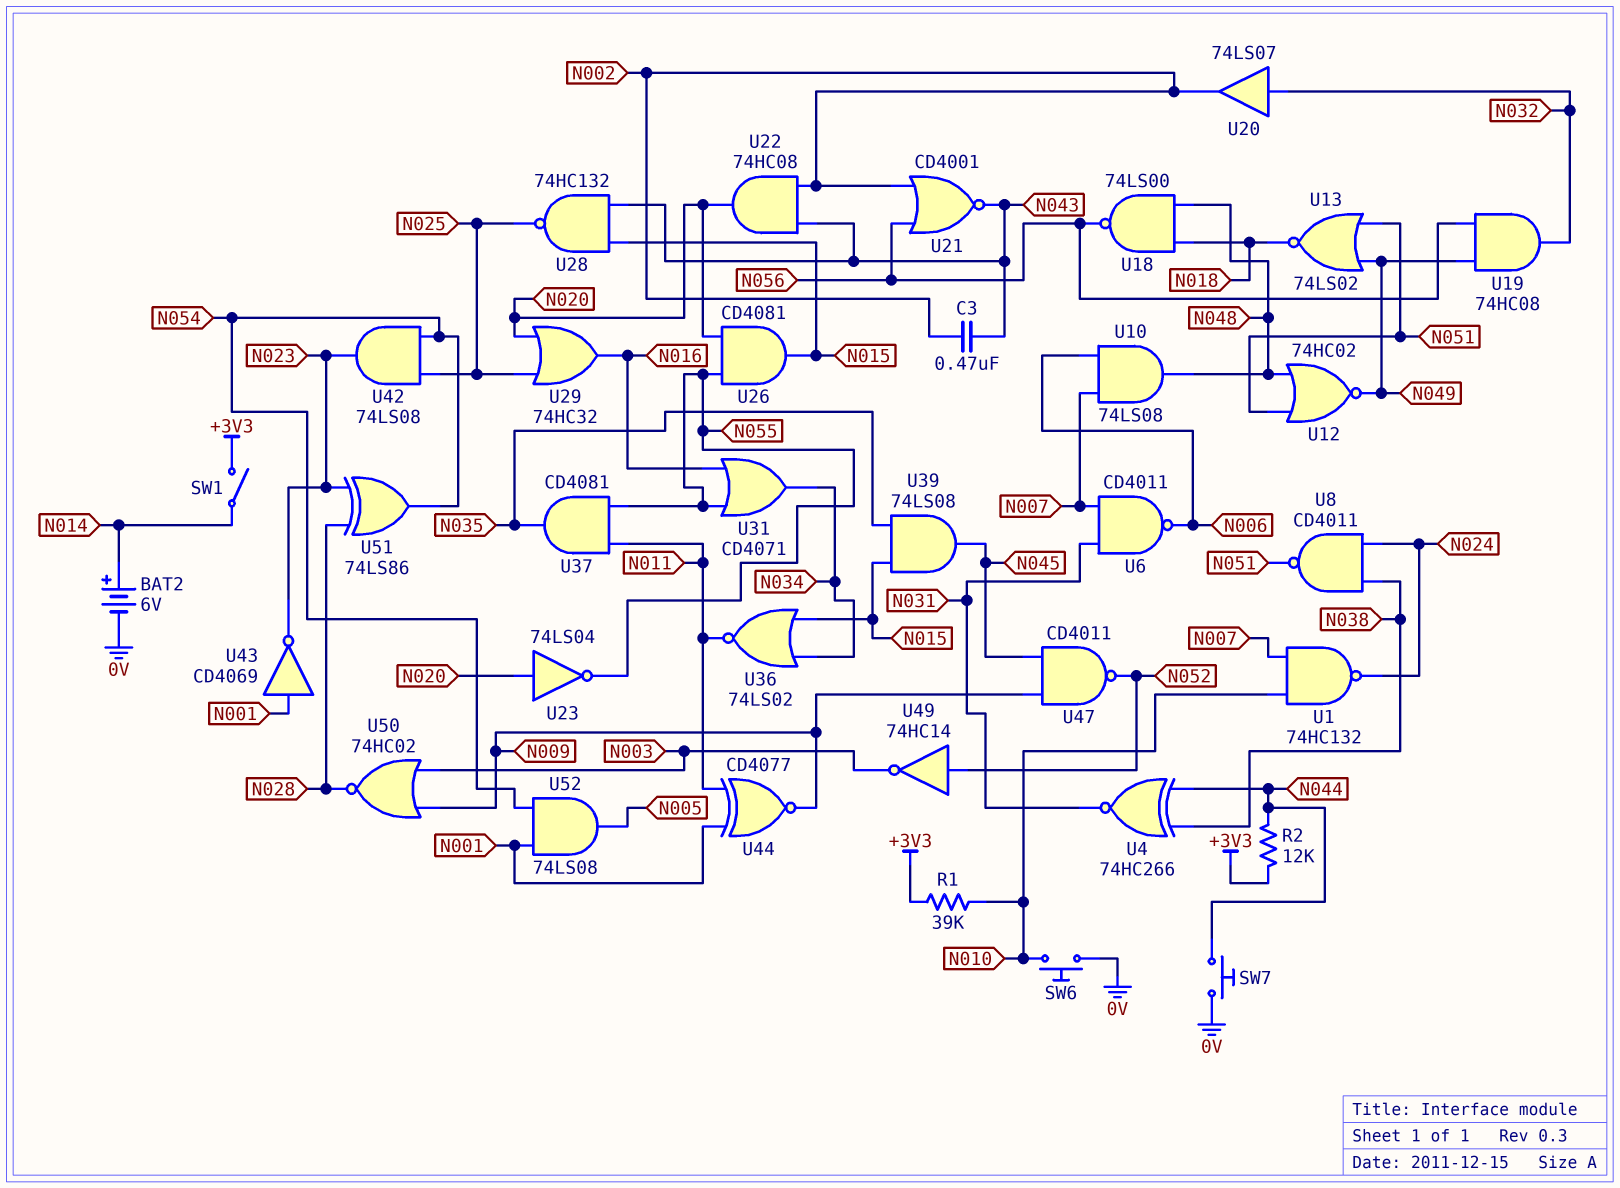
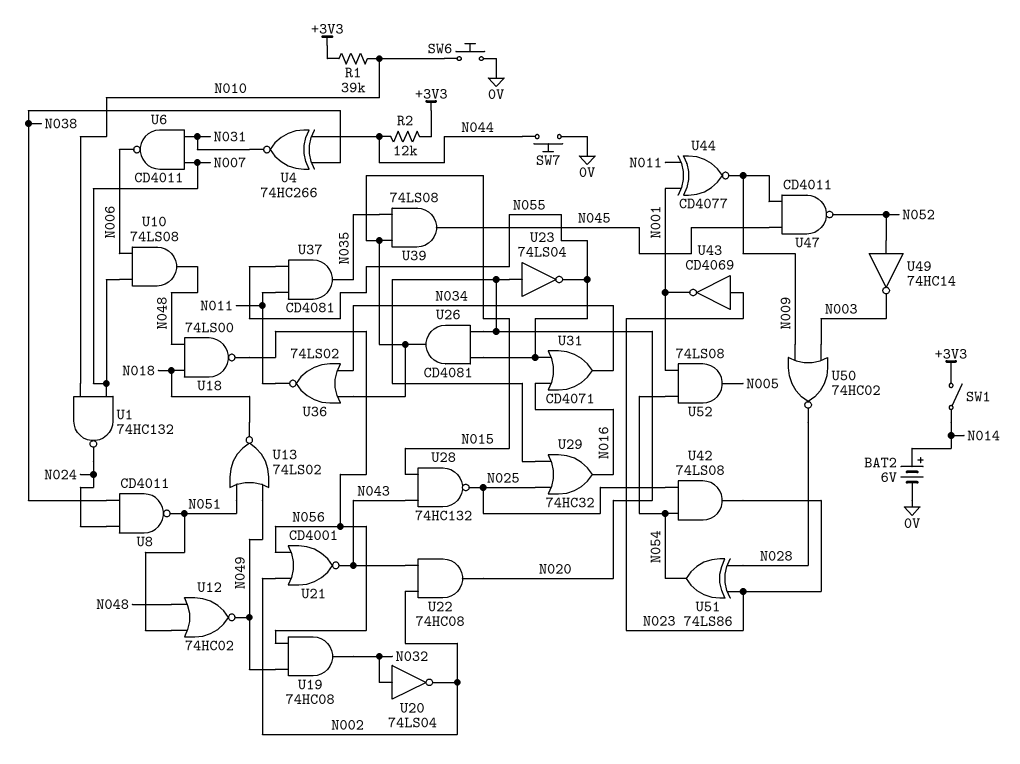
C3: 470nF (N002, N043) -> none
U20: buffer 74LS07 (in N032, out N002) -> NOT 74LS04 (in N032, out N002)
U43: NOT CD4069 (in N001, out N023) -> NOT CD4069 (in N023, out N001)

